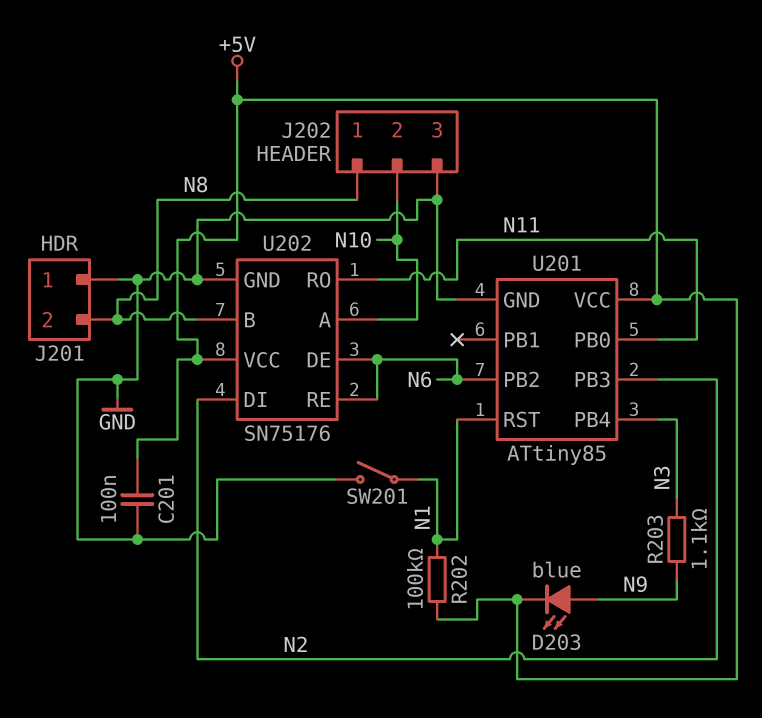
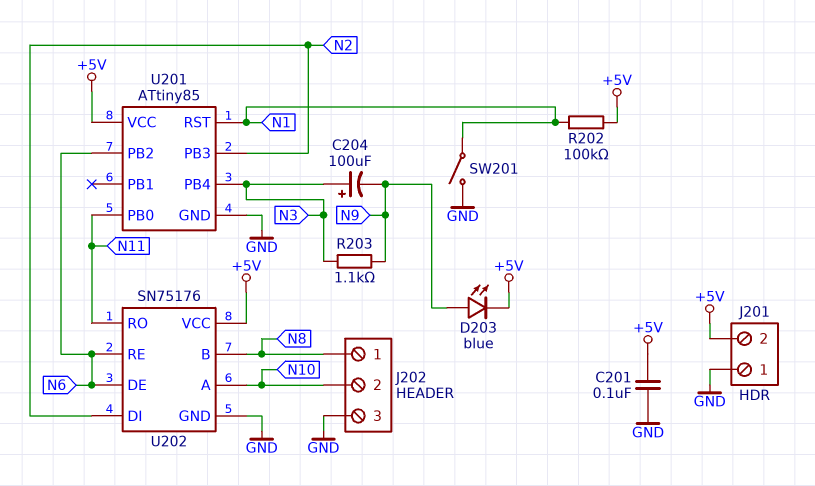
C204: none -> 100uF (plus N3, minus N9)
J201 pin 2: N8 -> +5V

